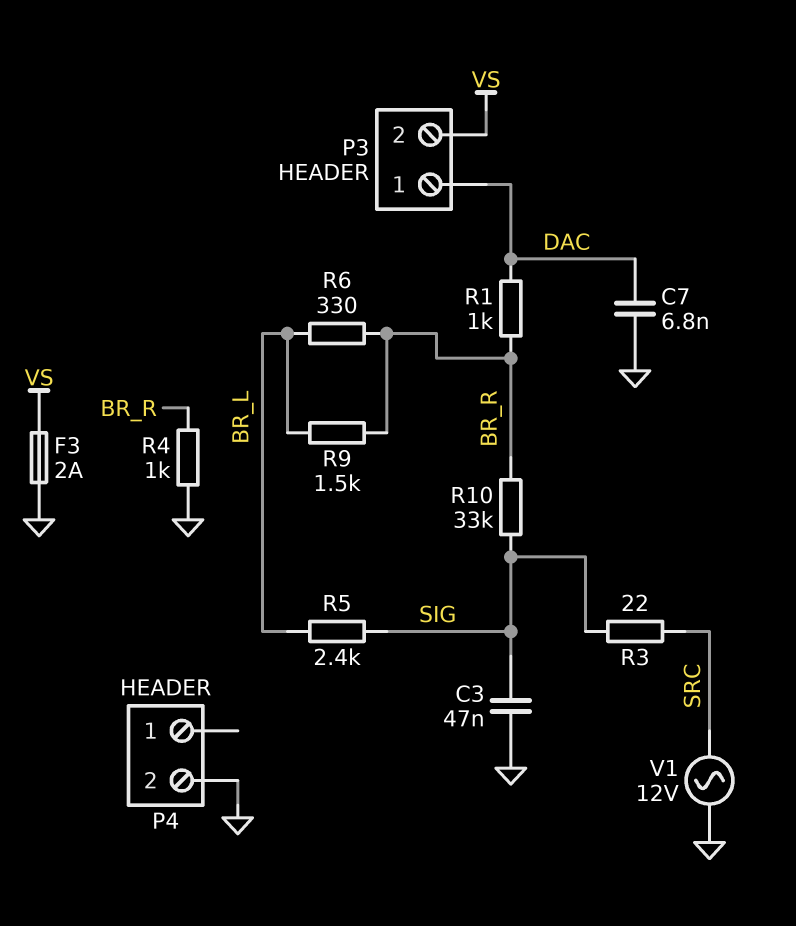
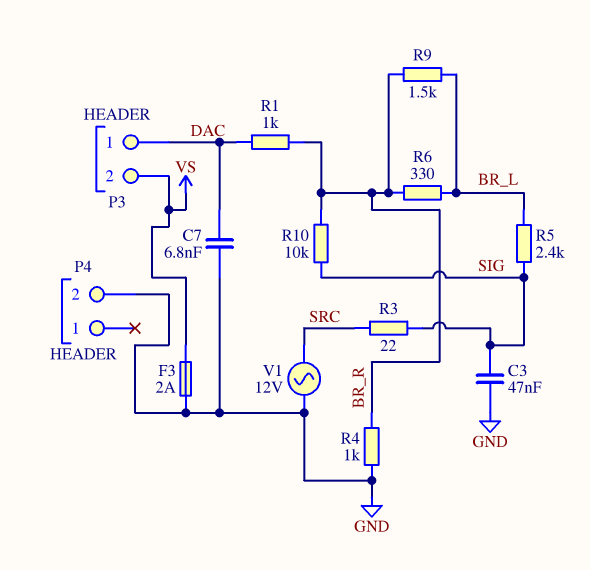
R10: 33k (BR_R, SIG) -> 10k (BR_R, SIG)

